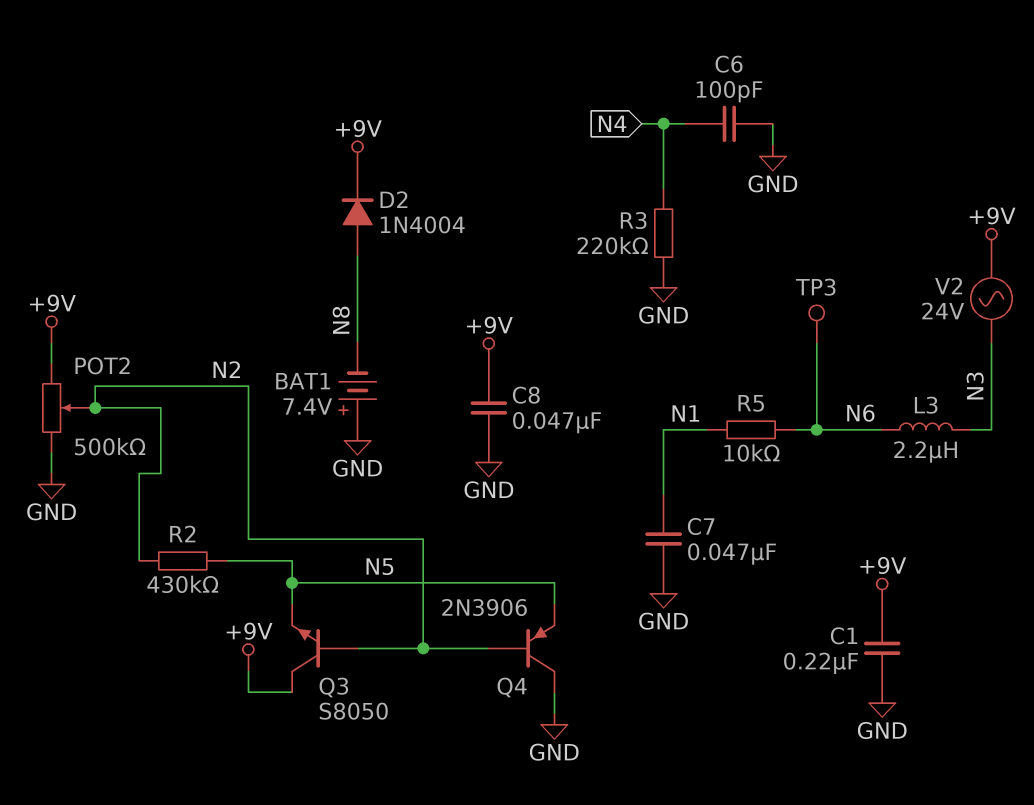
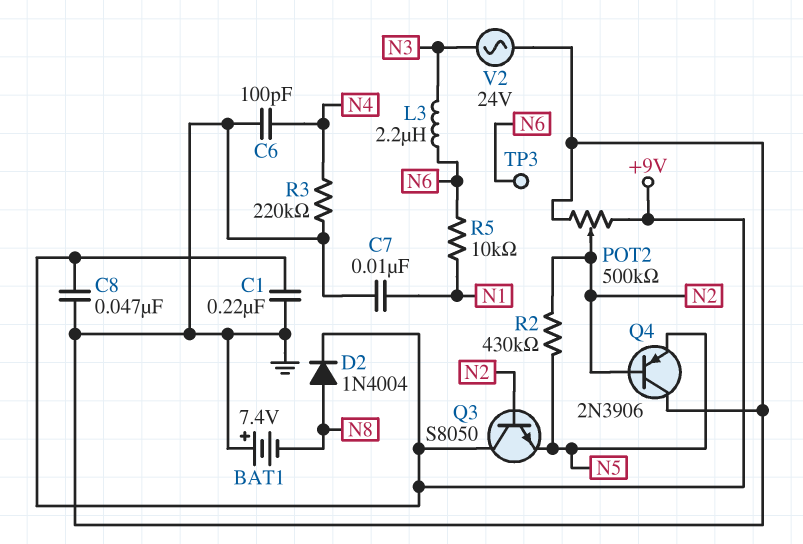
C7: 47nF (GND, N1) -> 10nF (GND, N1)
V2: AC 24V (+9V, N3) -> AC 24V (GND, N3)

